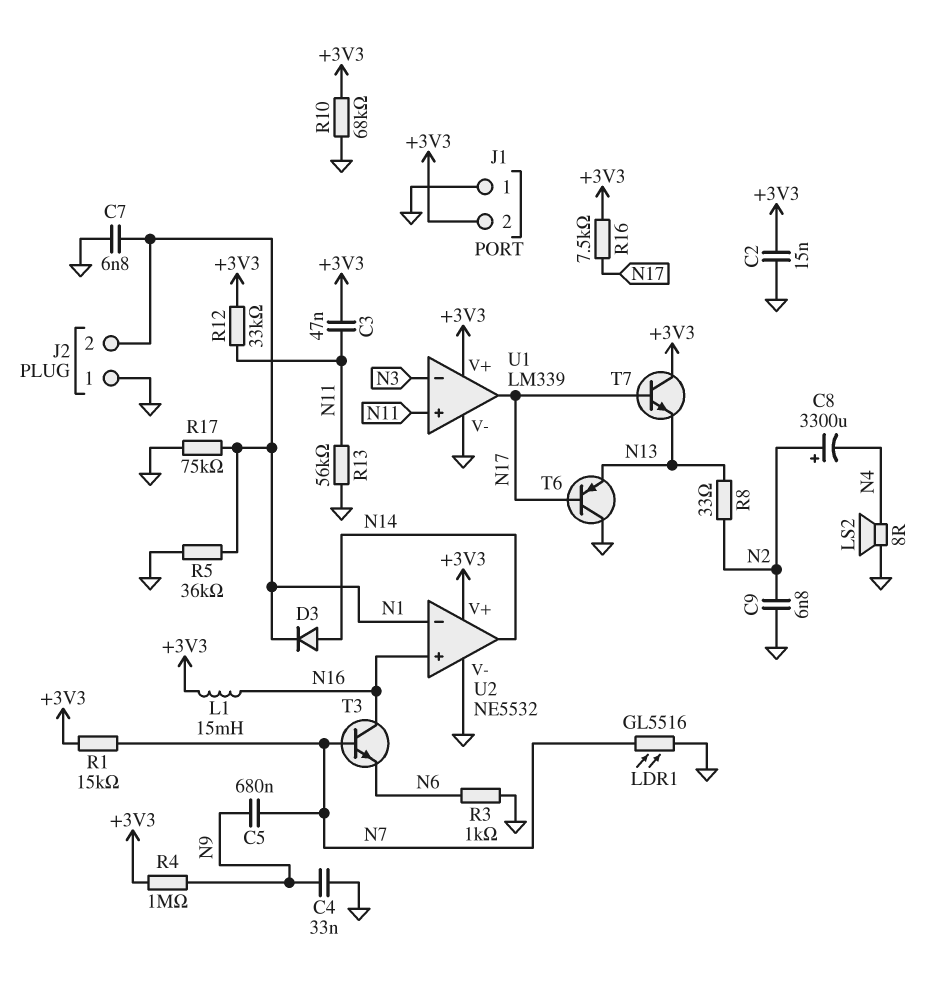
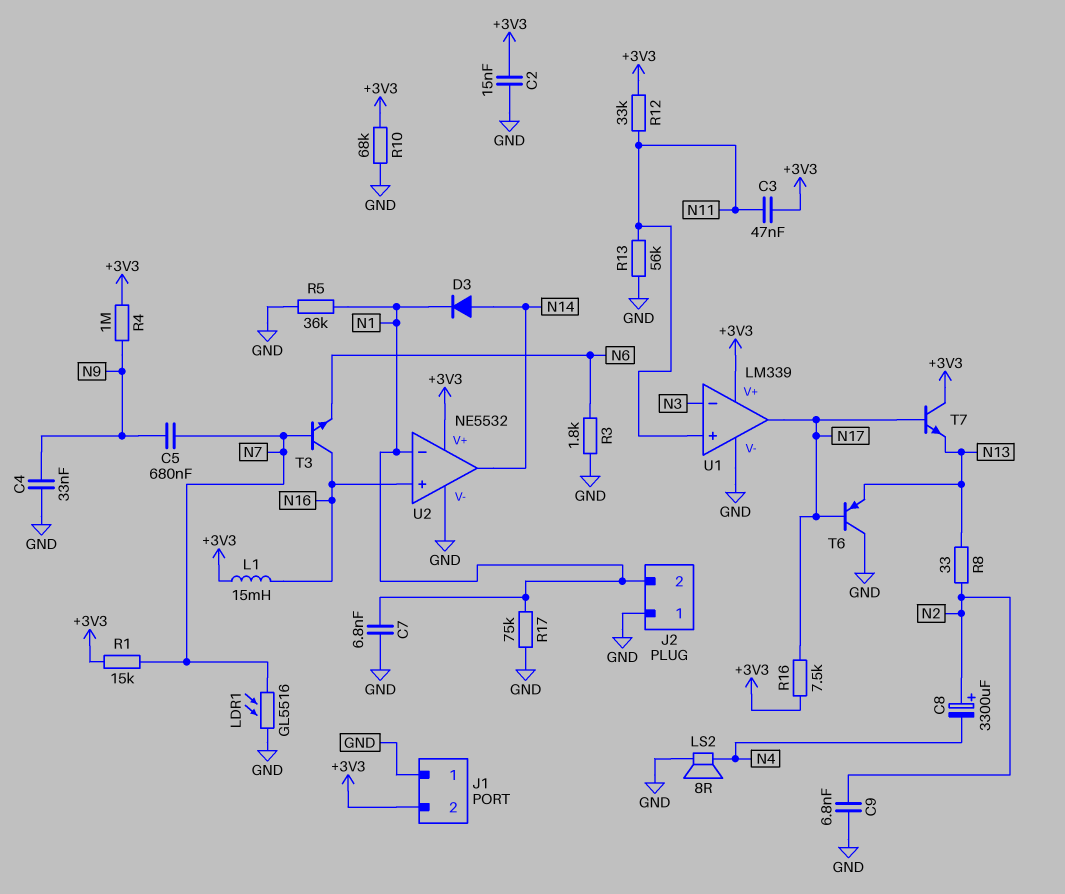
R3: 1k (GND, N6) -> 1.8k (GND, N6)

